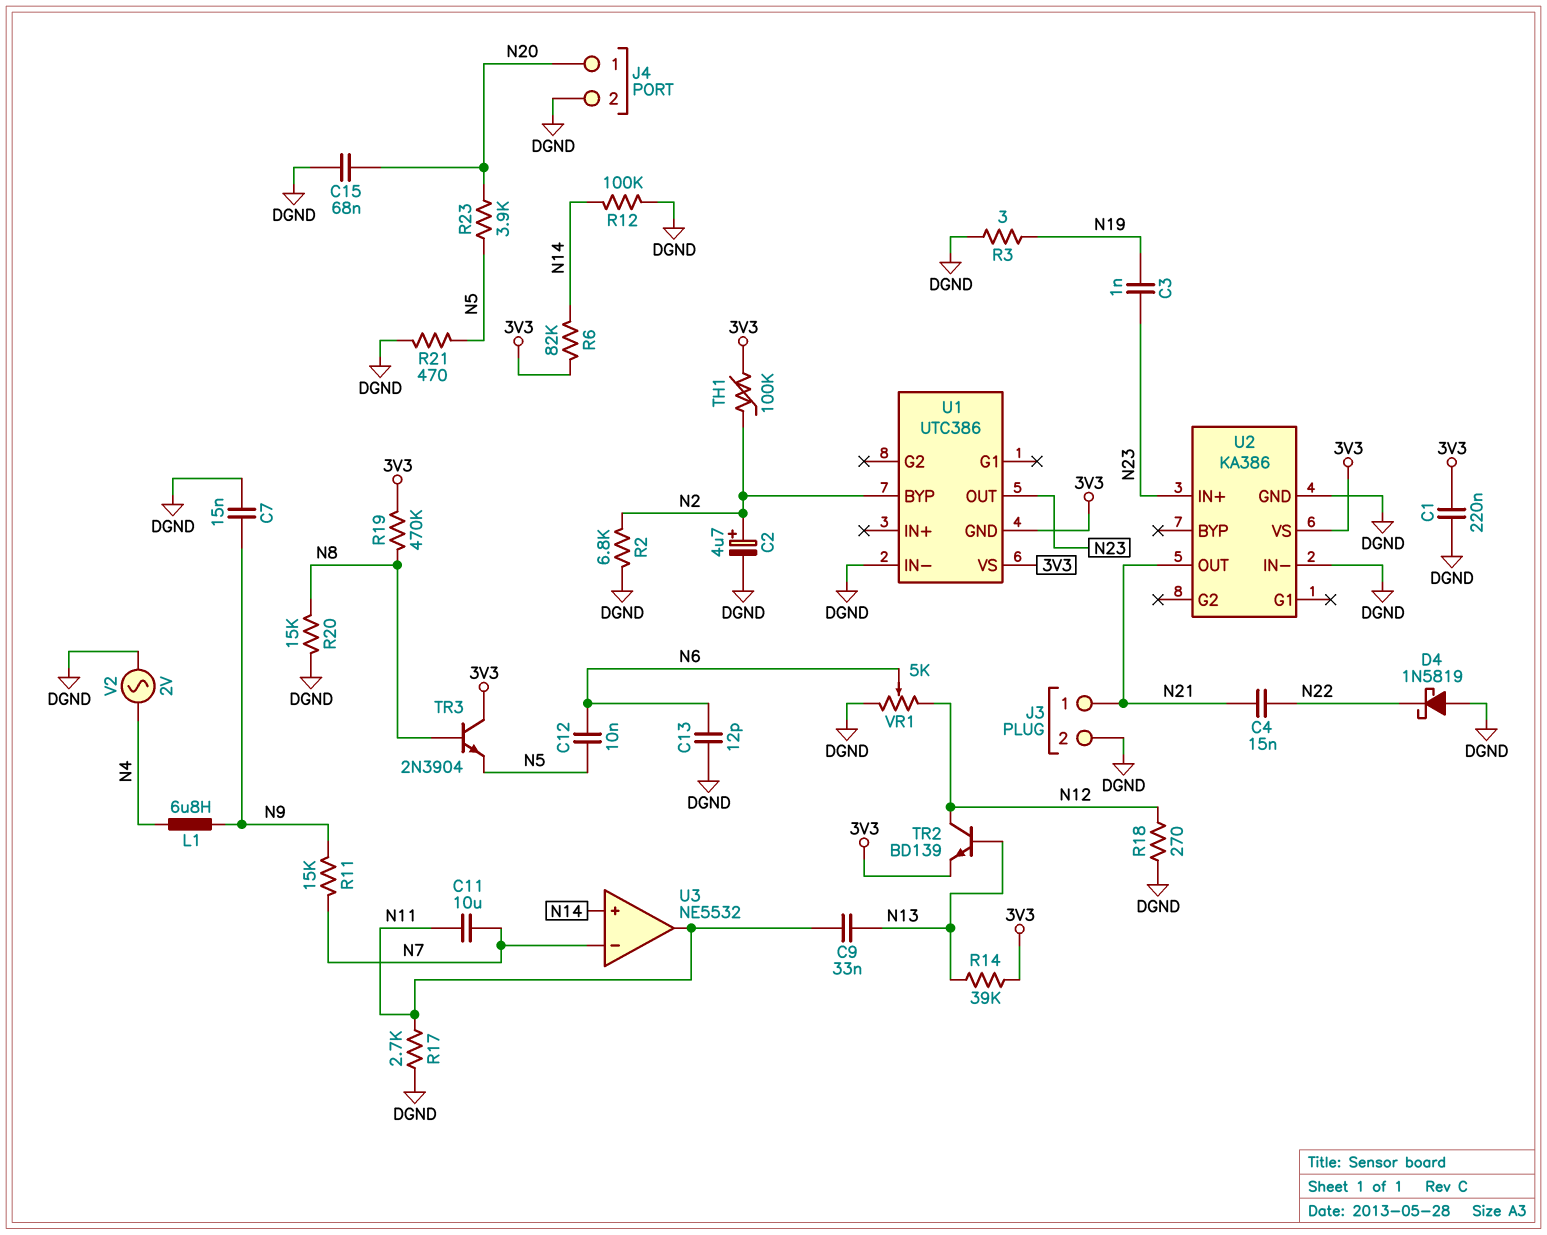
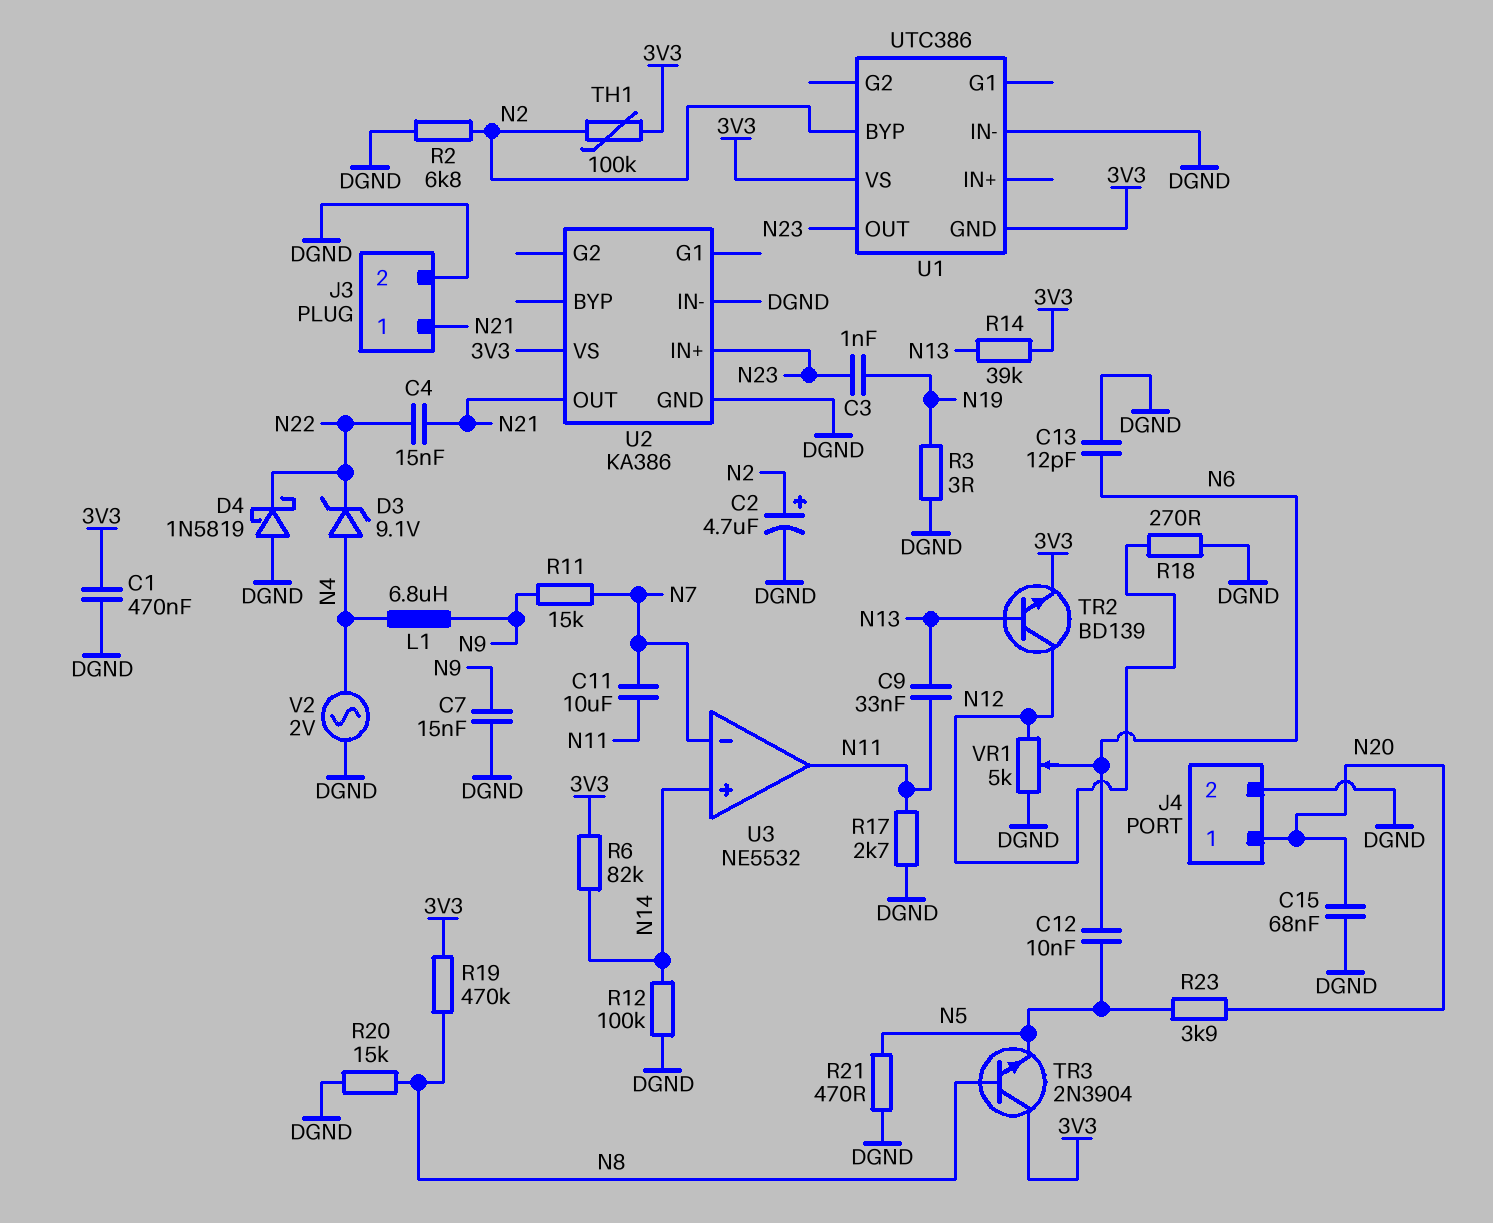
C1: 220nF (3V3, DGND) -> 470nF (3V3, DGND)
D3: none -> zener 9.1V (A N4, K N22)

